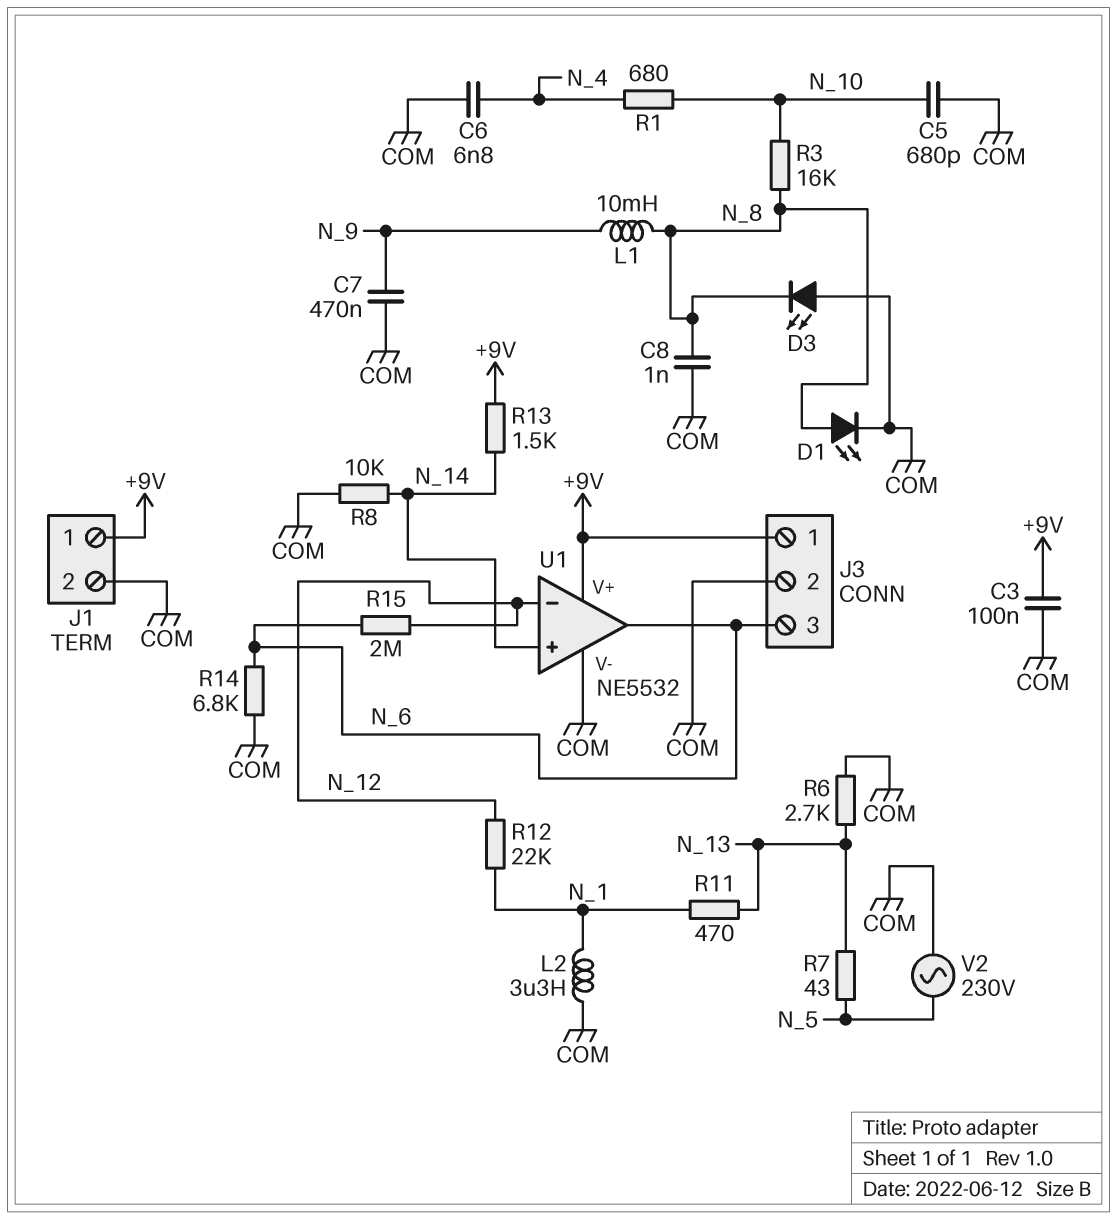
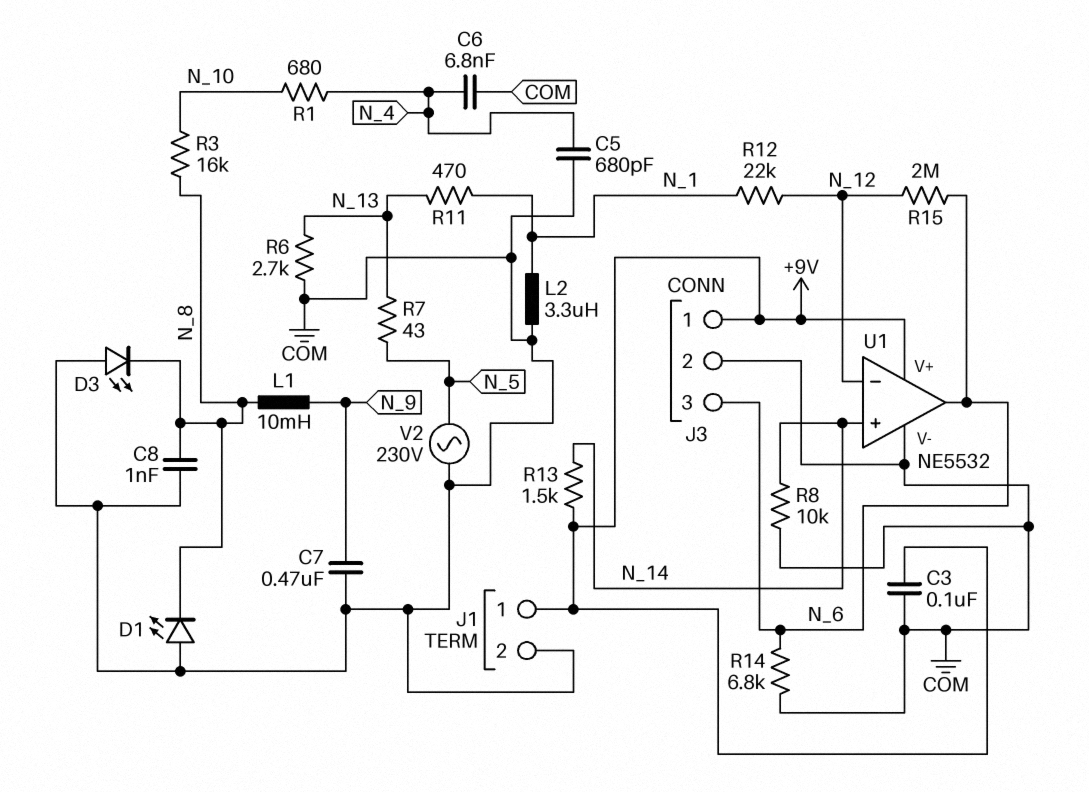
C5: 680pF (COM, N_10) -> 680pF (COM, N_4)
D1: LED (A N_8, K COM) -> LED (A COM, K N_8)

